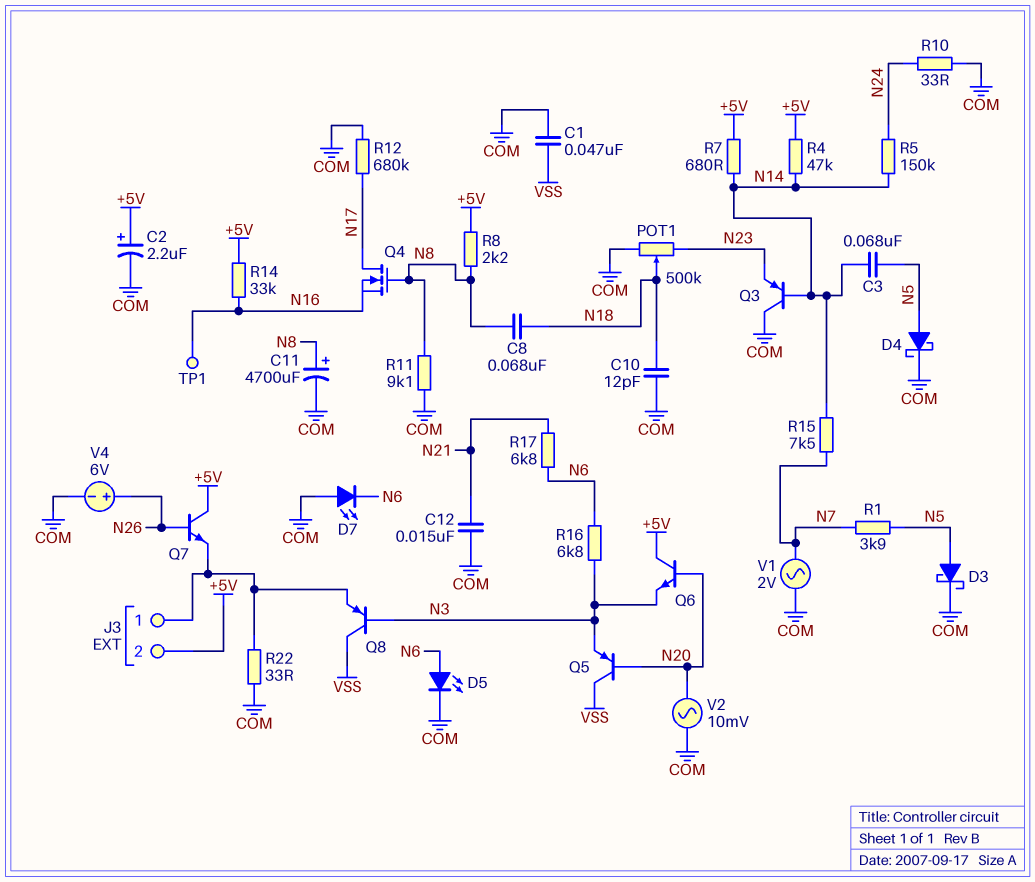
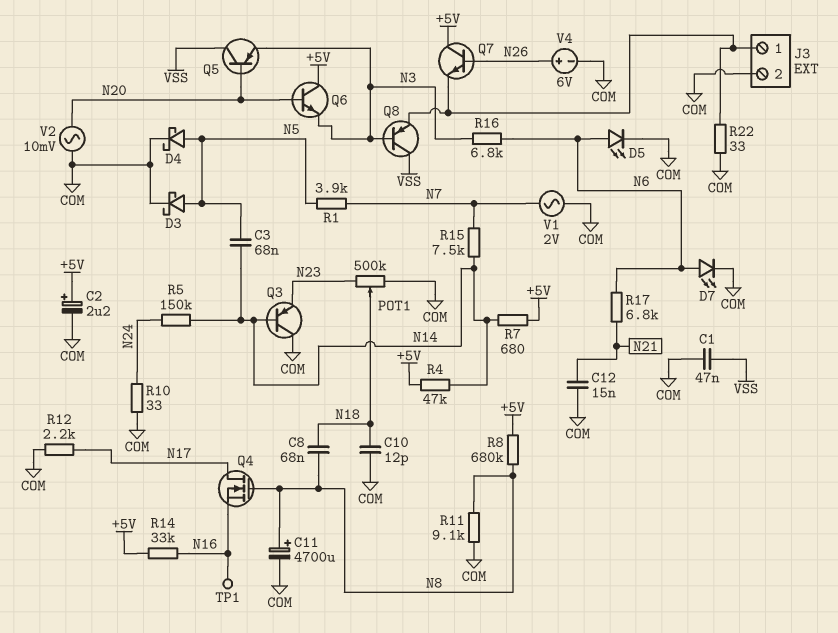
D7: LED (A COM, K N6) -> LED (A N6, K COM)
J3 pin 2: +5V -> COM
R8: 2.2k (+5V, N8) -> 680k (+5V, N8)
R12: 680k (COM, N17) -> 2.2k (COM, N17)

